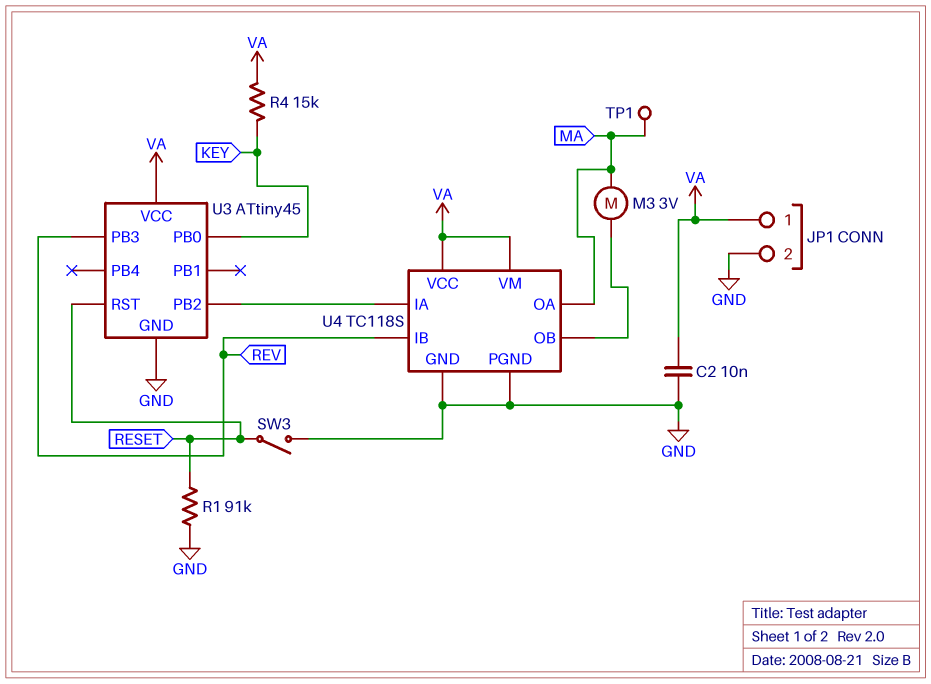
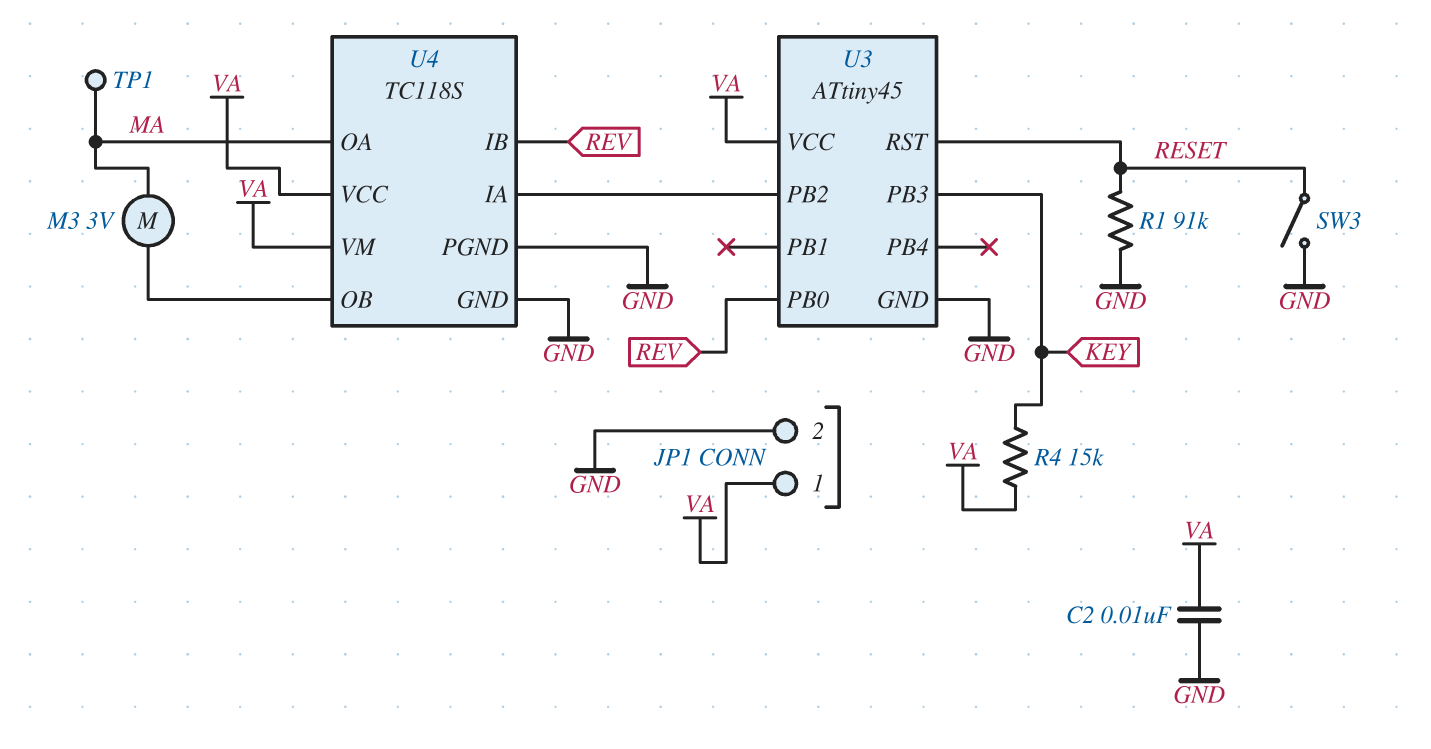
U3 pin PB0: KEY -> REV
U3 pin PB3: REV -> KEY

